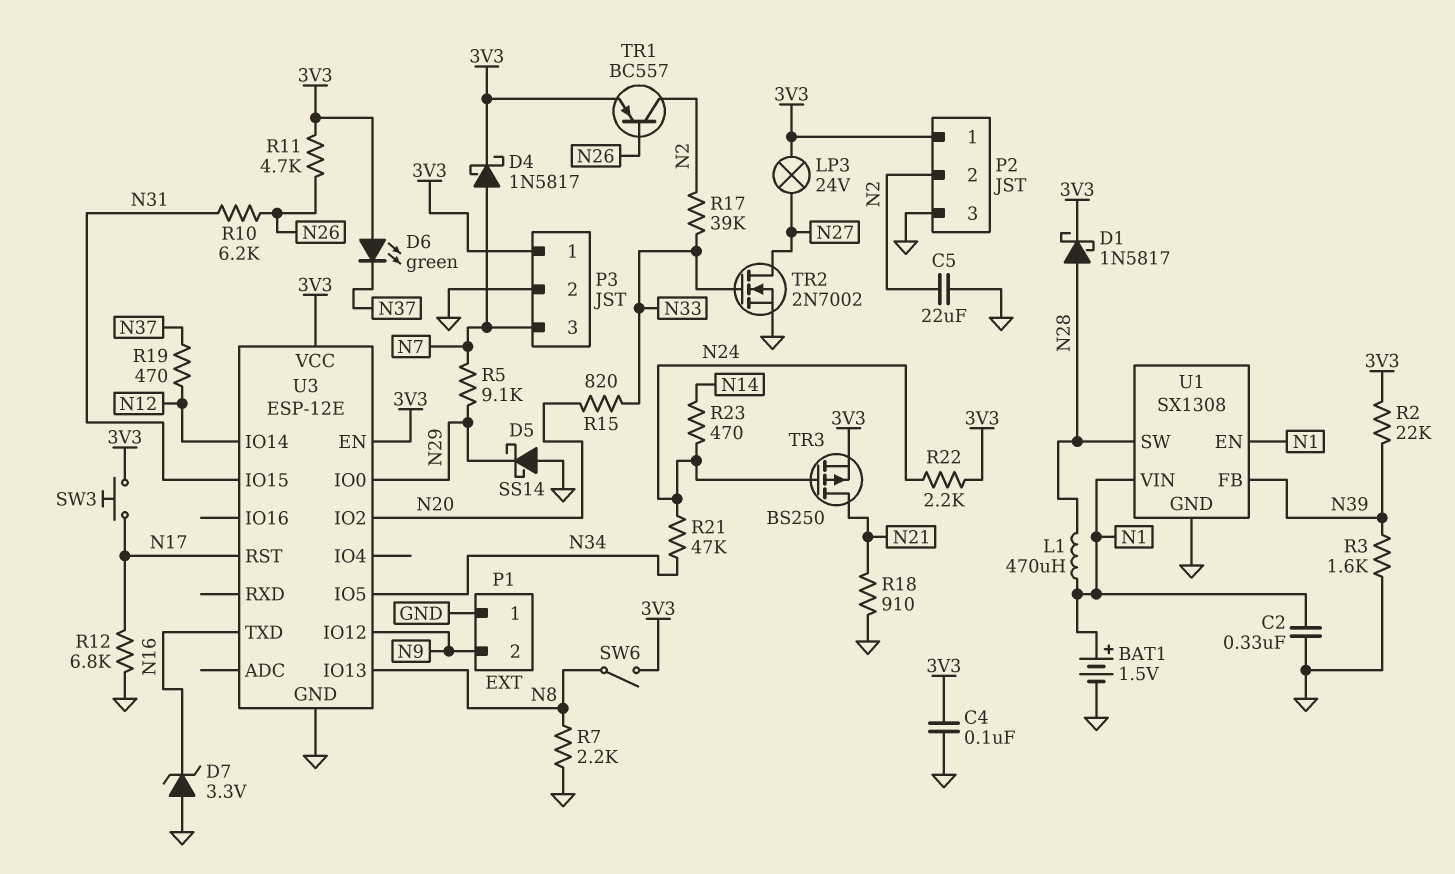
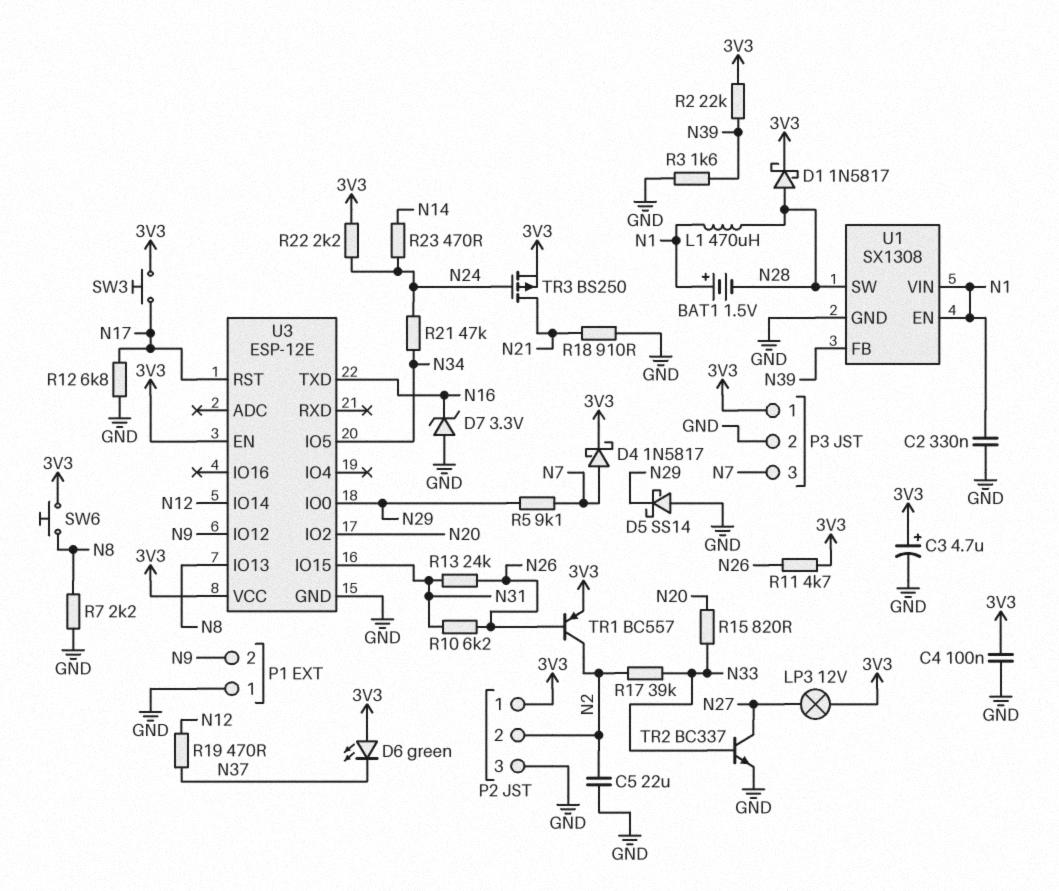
BAT1: 1.5V (plus N1, minus GND) -> 1.5V (plus N1, minus N28)
C3: none -> 4.7uF (plus 3V3, minus GND)
LP3: lamp 24V (3V3, N27) -> lamp 12V (3V3, N27)
R13: none -> 24k (N26, N31)
SW6: switch (3V3, N8) -> button (3V3, N8)
TR2: NMOS 2N7002 (G N33, D N27, S GND) -> NPN BC337 (B N33, C N27, E GND)

